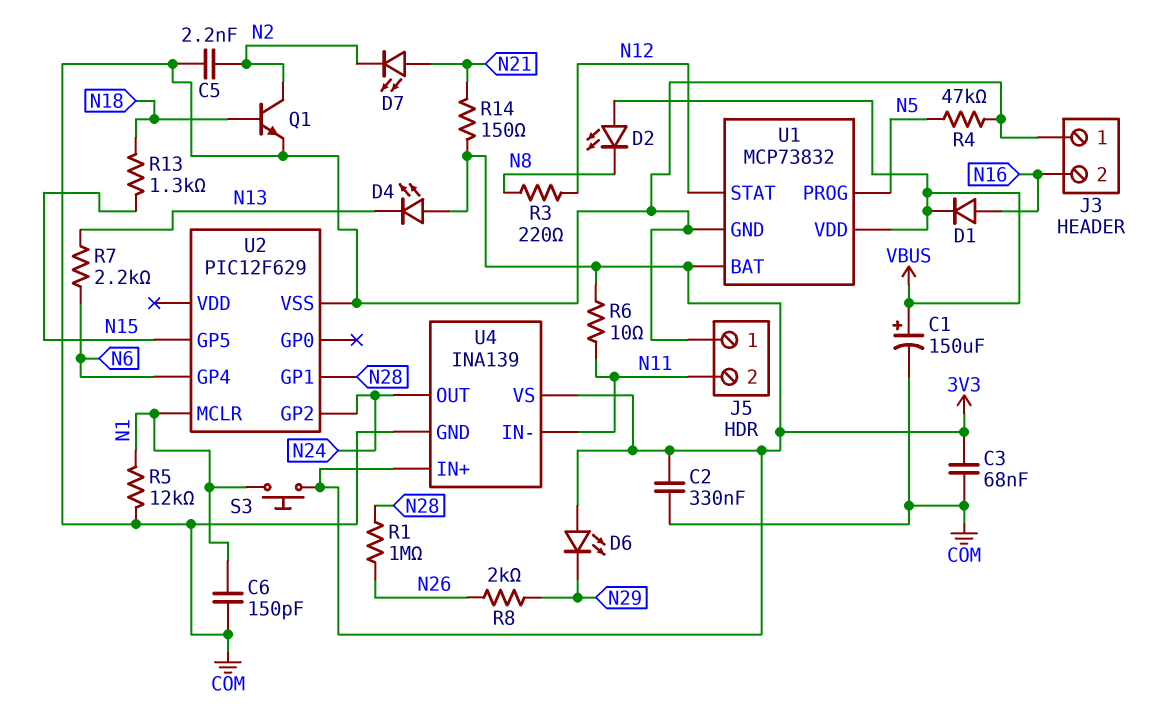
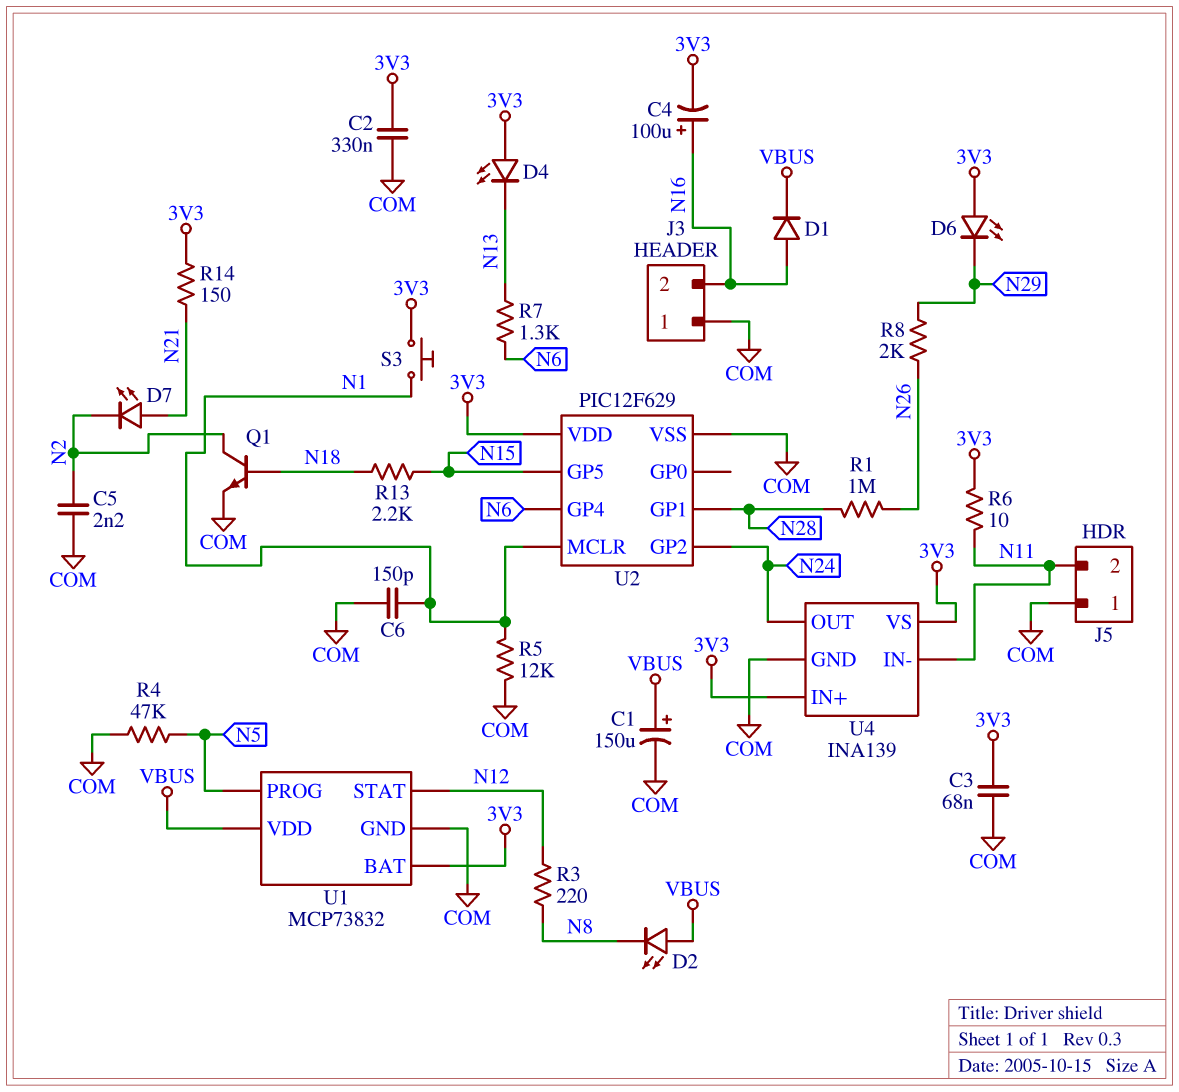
C4: none -> 100uF (plus N16, minus 3V3)
R7: 2.2k (N6, N13) -> 1.3k (N6, N13)
R13: 1.3k (N15, N18) -> 2.2k (N15, N18)
U2 pin VDD: none -> 3V3

